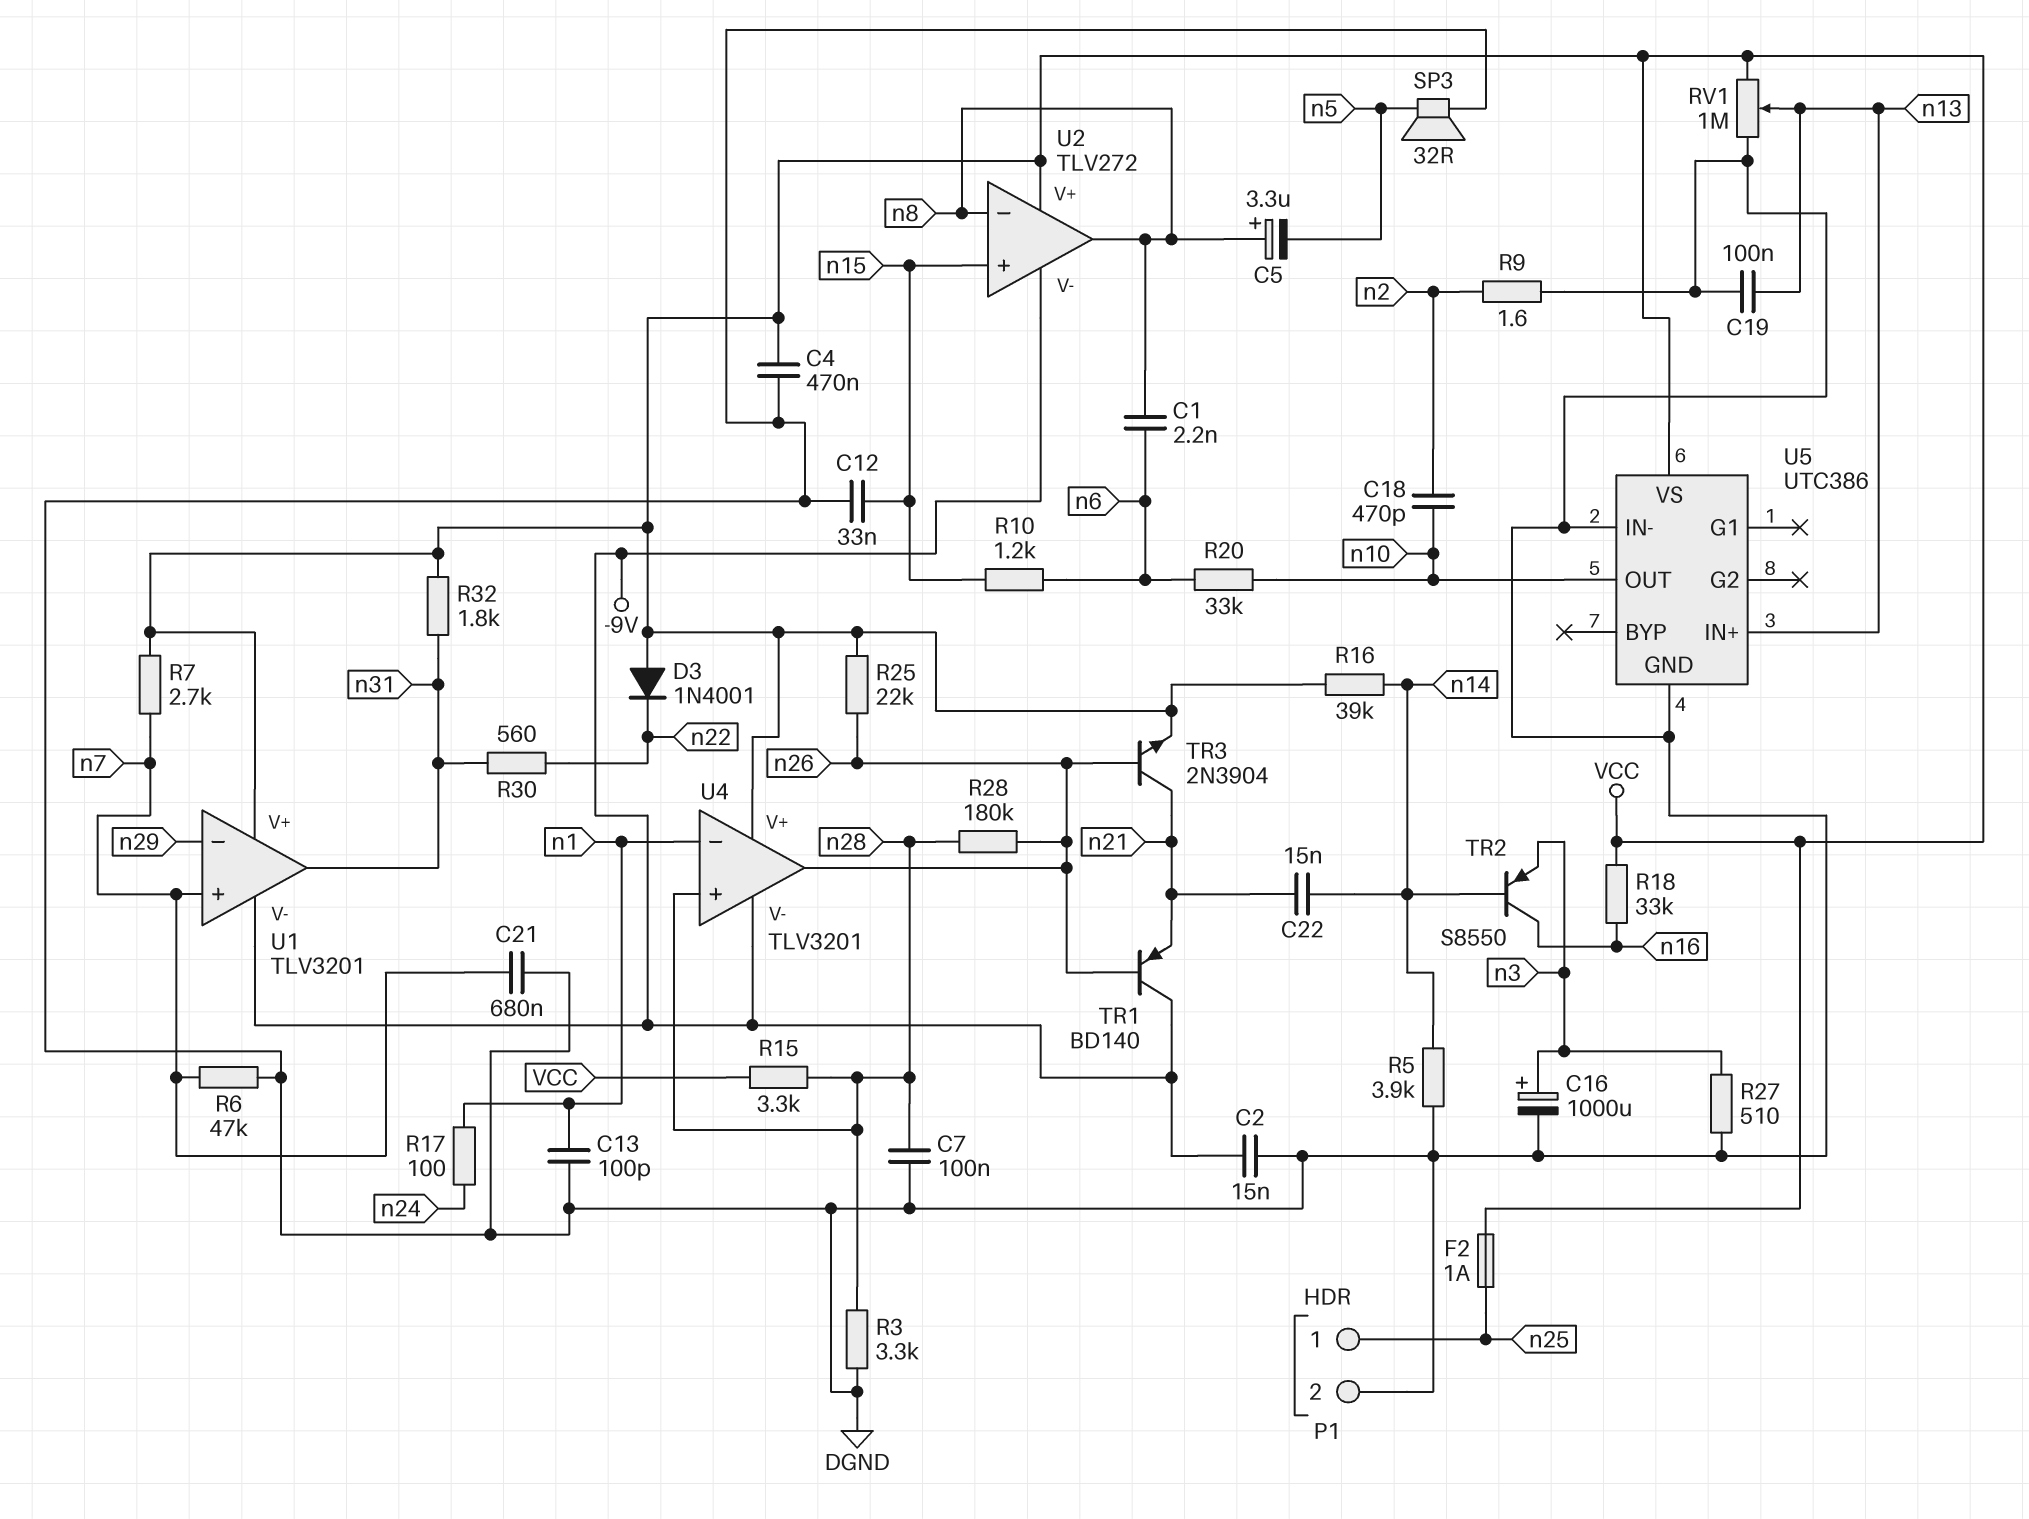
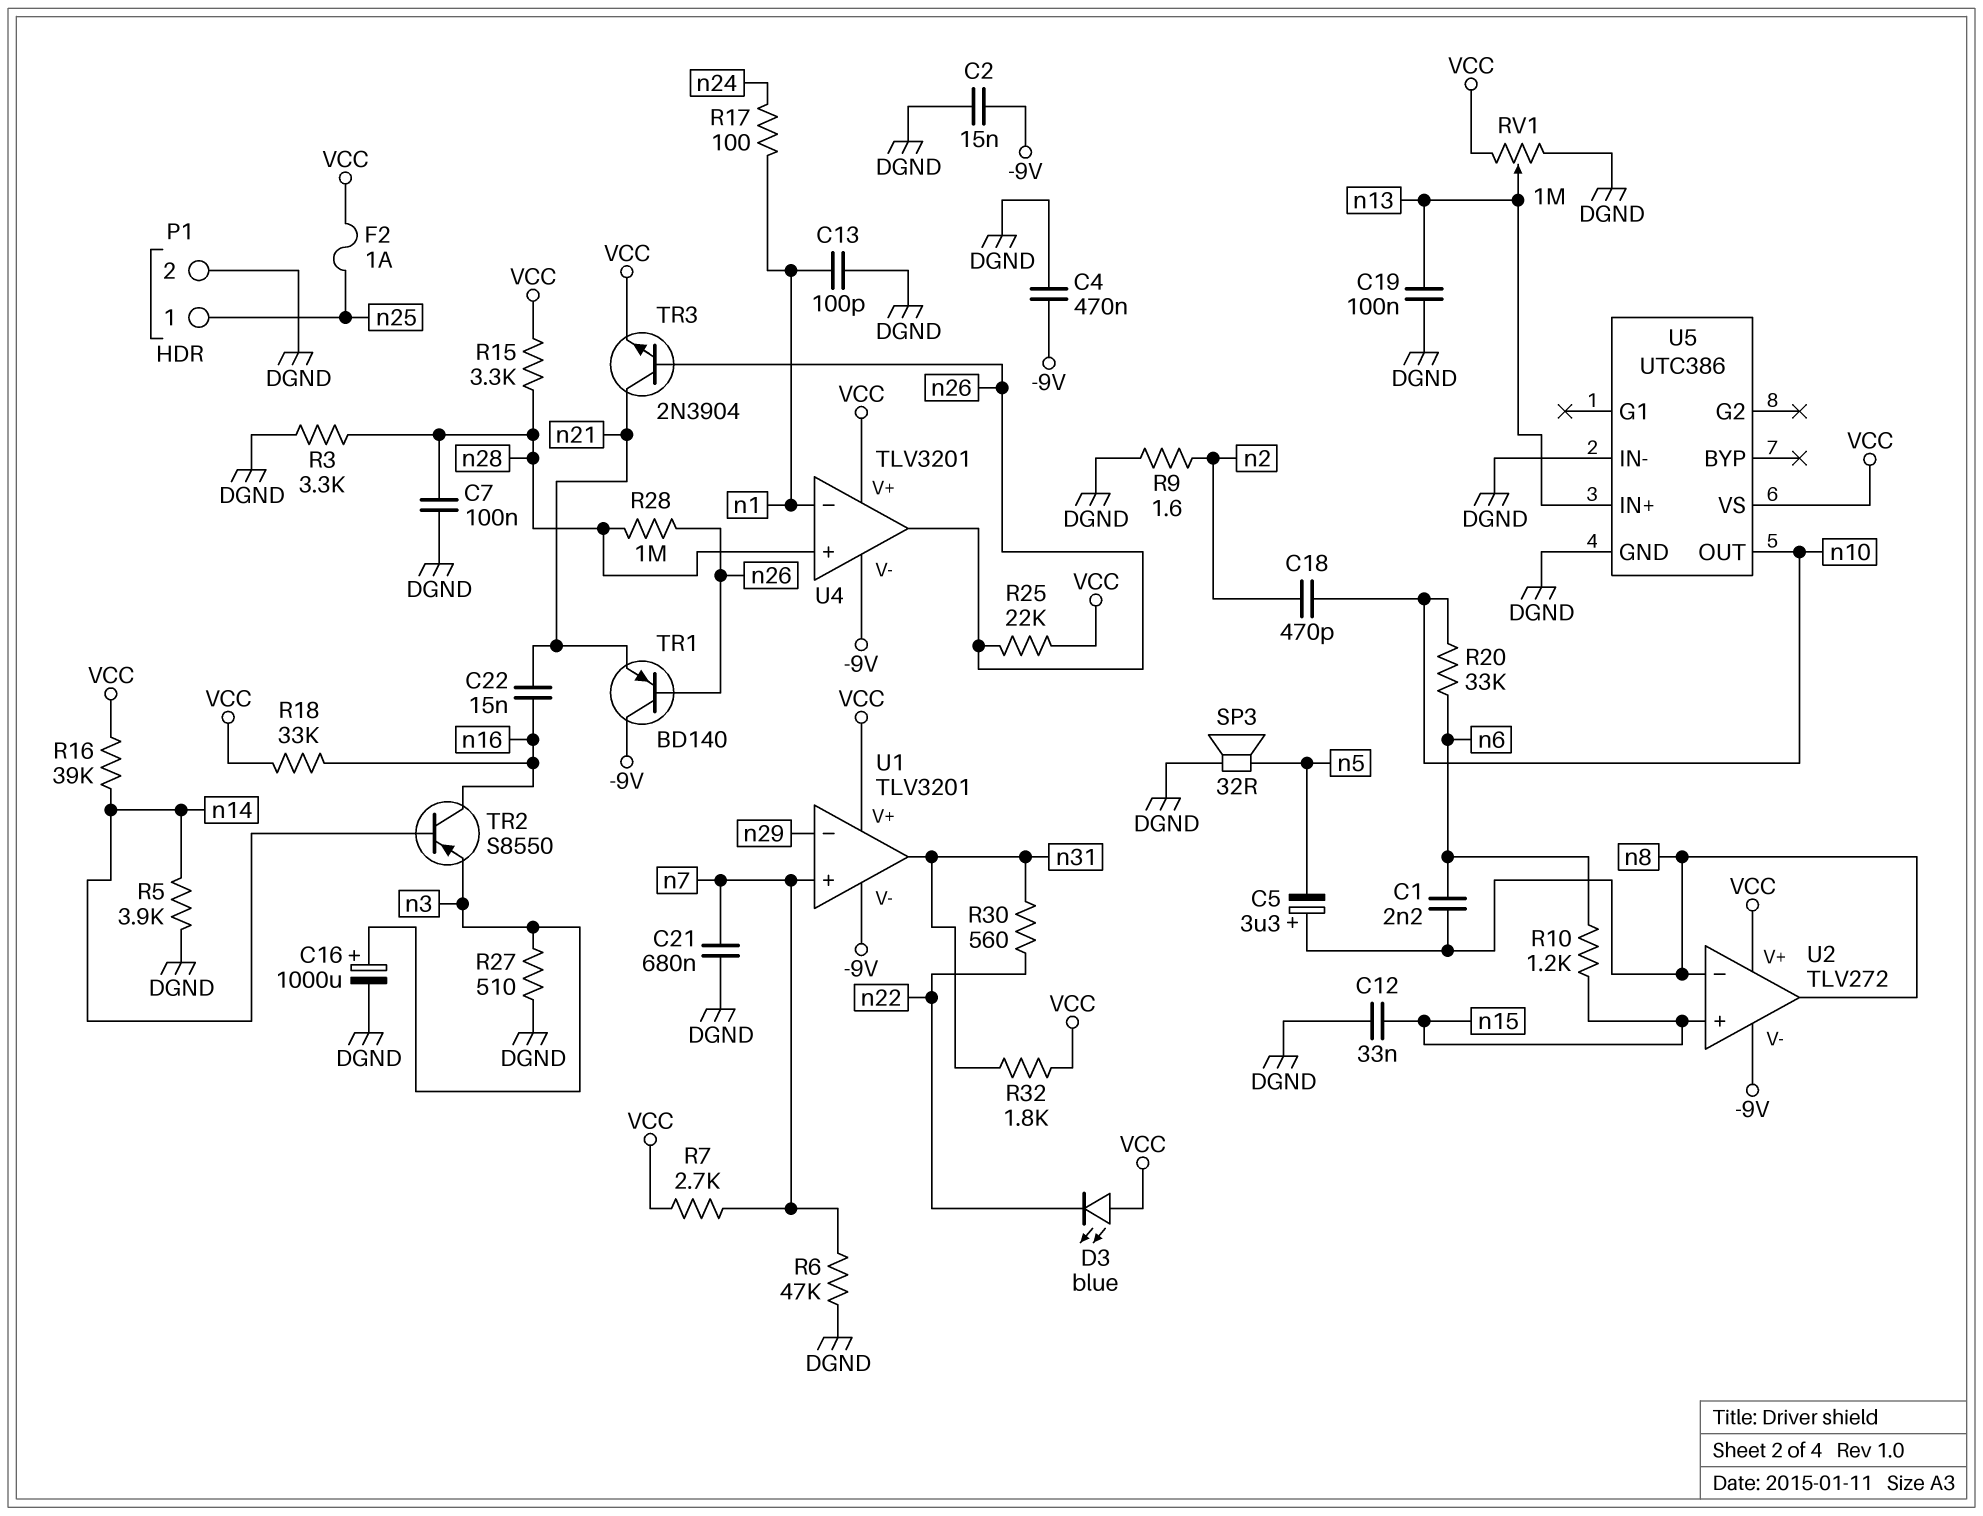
C4: 470nF (DGND, VCC) -> 470nF (-9V, DGND)
C22: 15nF (n14, n21) -> 15nF (n16, n21)
D3: diode 1N4001 (A VCC, K n22) -> LED blue (A VCC, K n22)
R28: 180k (n26, n28) -> 1M (n26, n28)

